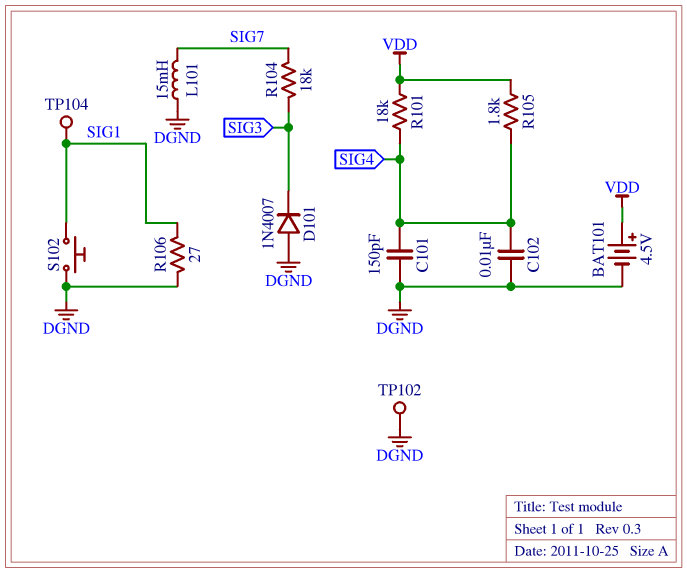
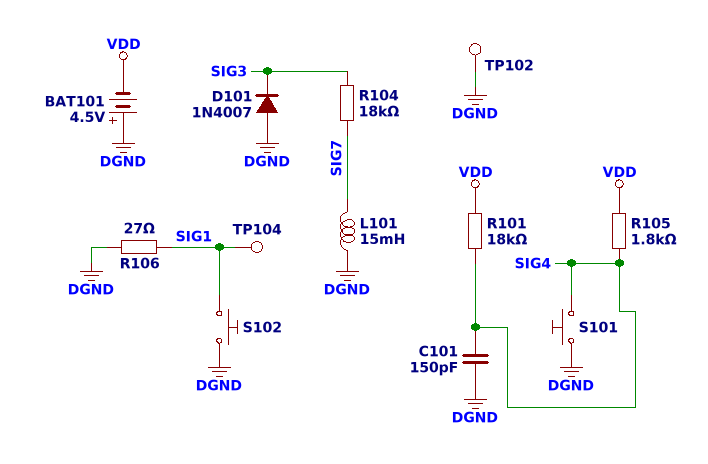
BAT101: 4.5V (plus VDD, minus DGND) -> 4.5V (plus DGND, minus VDD)
C102: 10nF (DGND, SIG4) -> none
S101: none -> button (DGND, SIG4)

